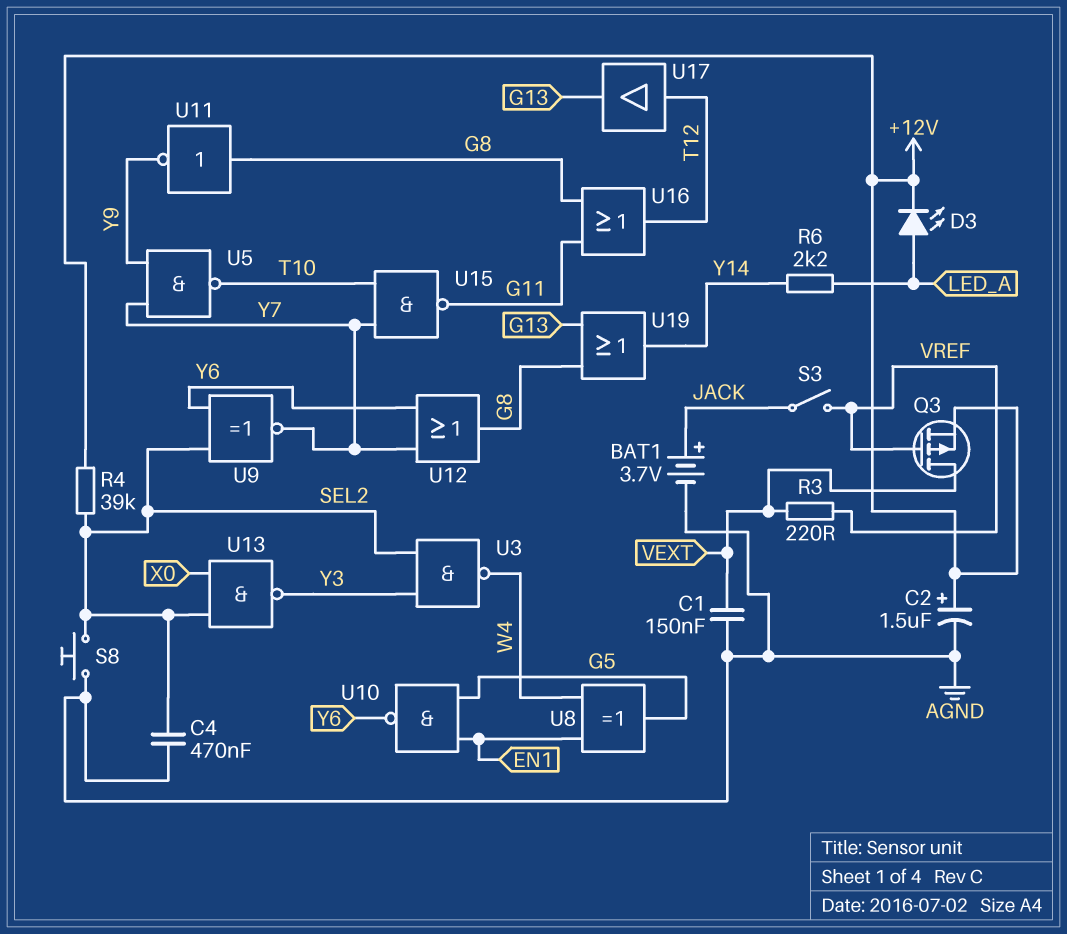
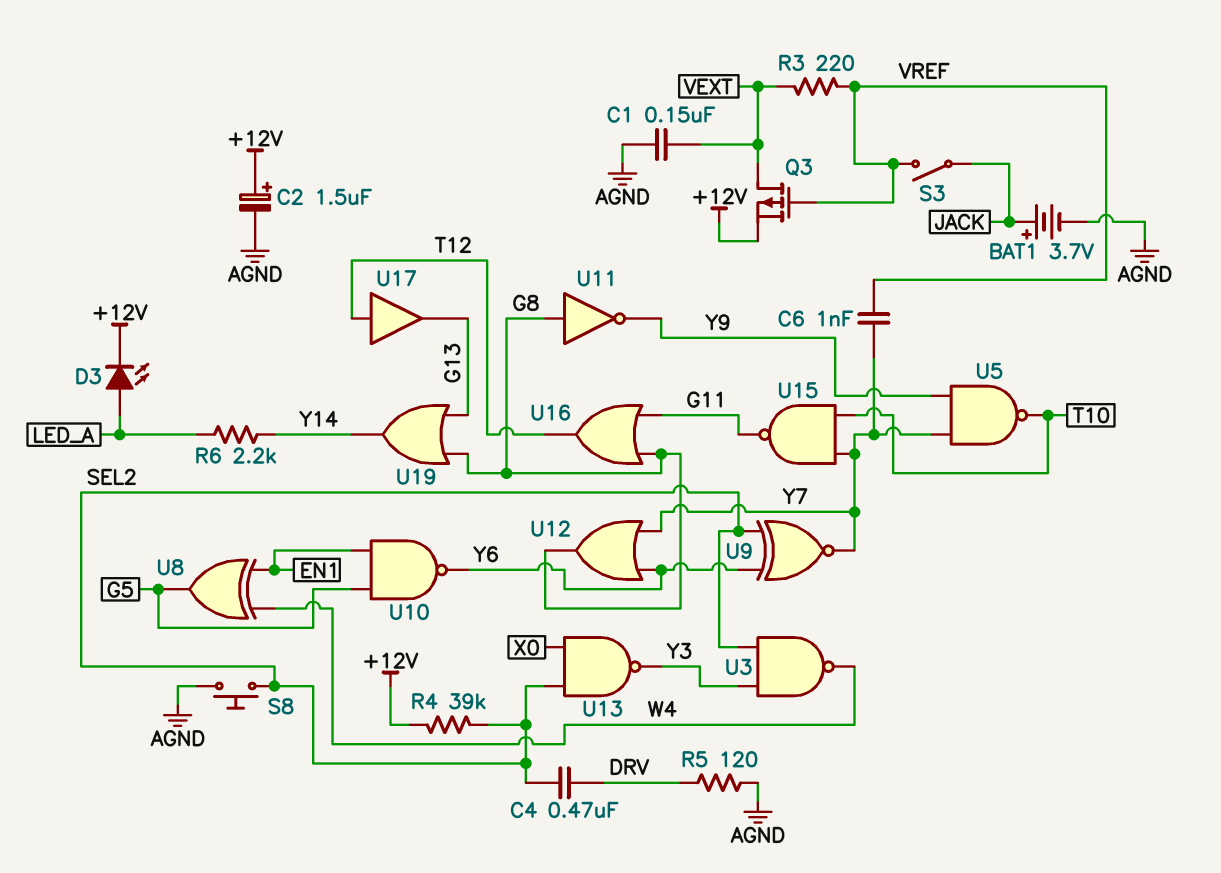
C4: 470nF (AGND, SEL2) -> 470nF (DRV, SEL2)
C6: none -> 1nF (VREF, Y7)
R5: none -> 120 (AGND, DRV)

